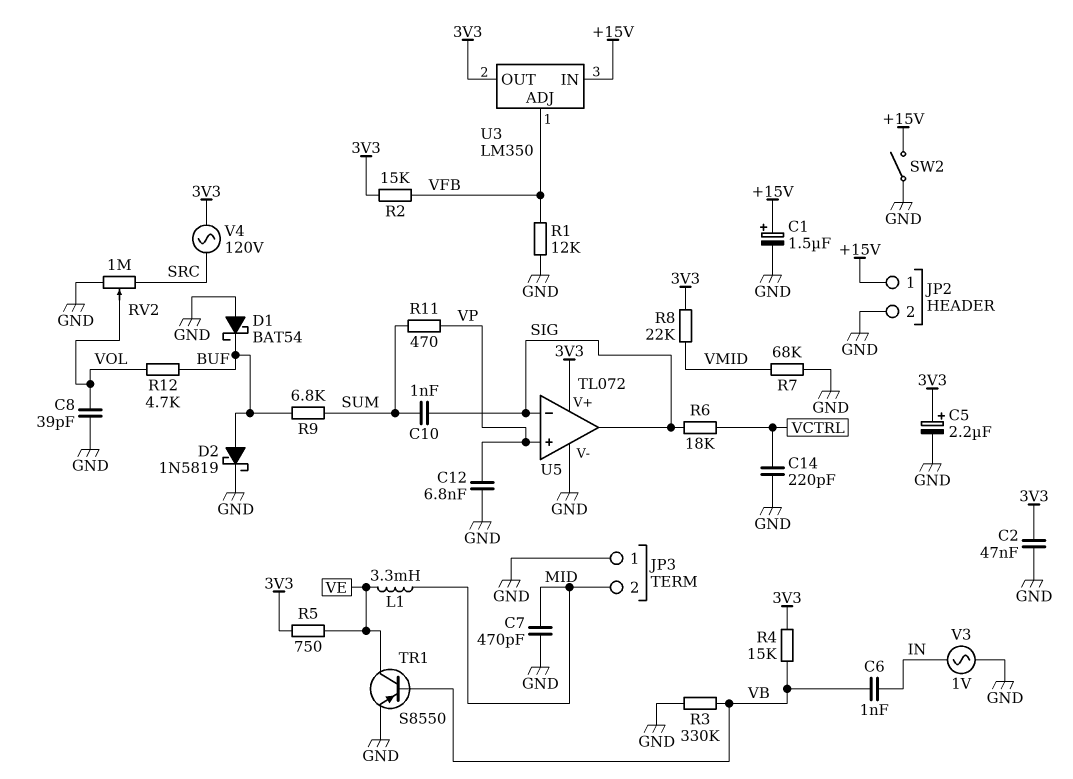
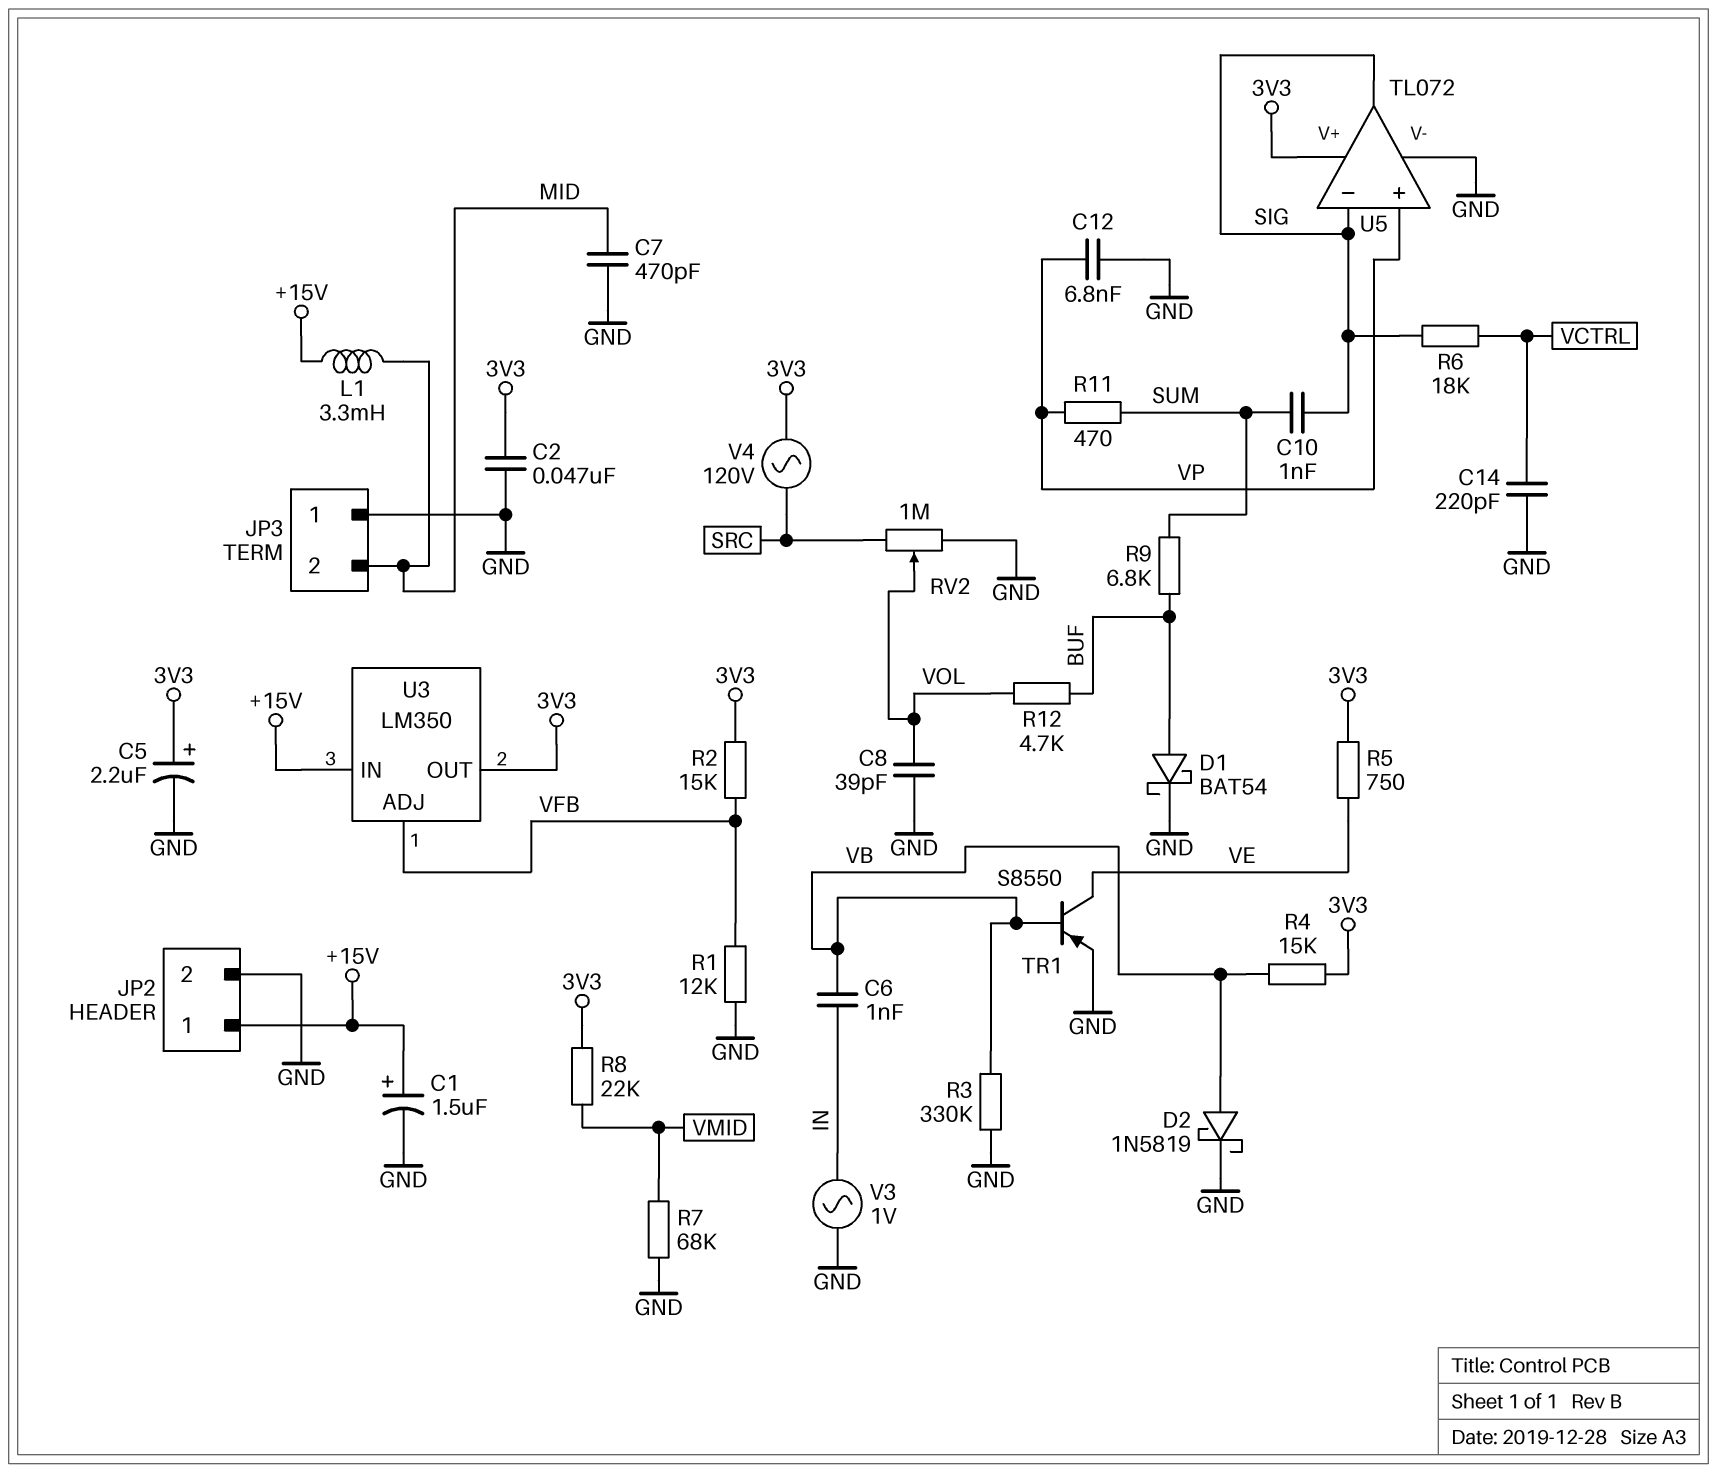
D1: schottky BAT54 (A GND, K BUF) -> schottky BAT54 (A BUF, K GND)
D2: schottky 1N5819 (A BUF, K GND) -> schottky 1N5819 (A VB, K GND)
L1: 3.3mH (MID, VE) -> 3.3mH (+15V, MID)
SW2: switch (+15V, GND) -> none

